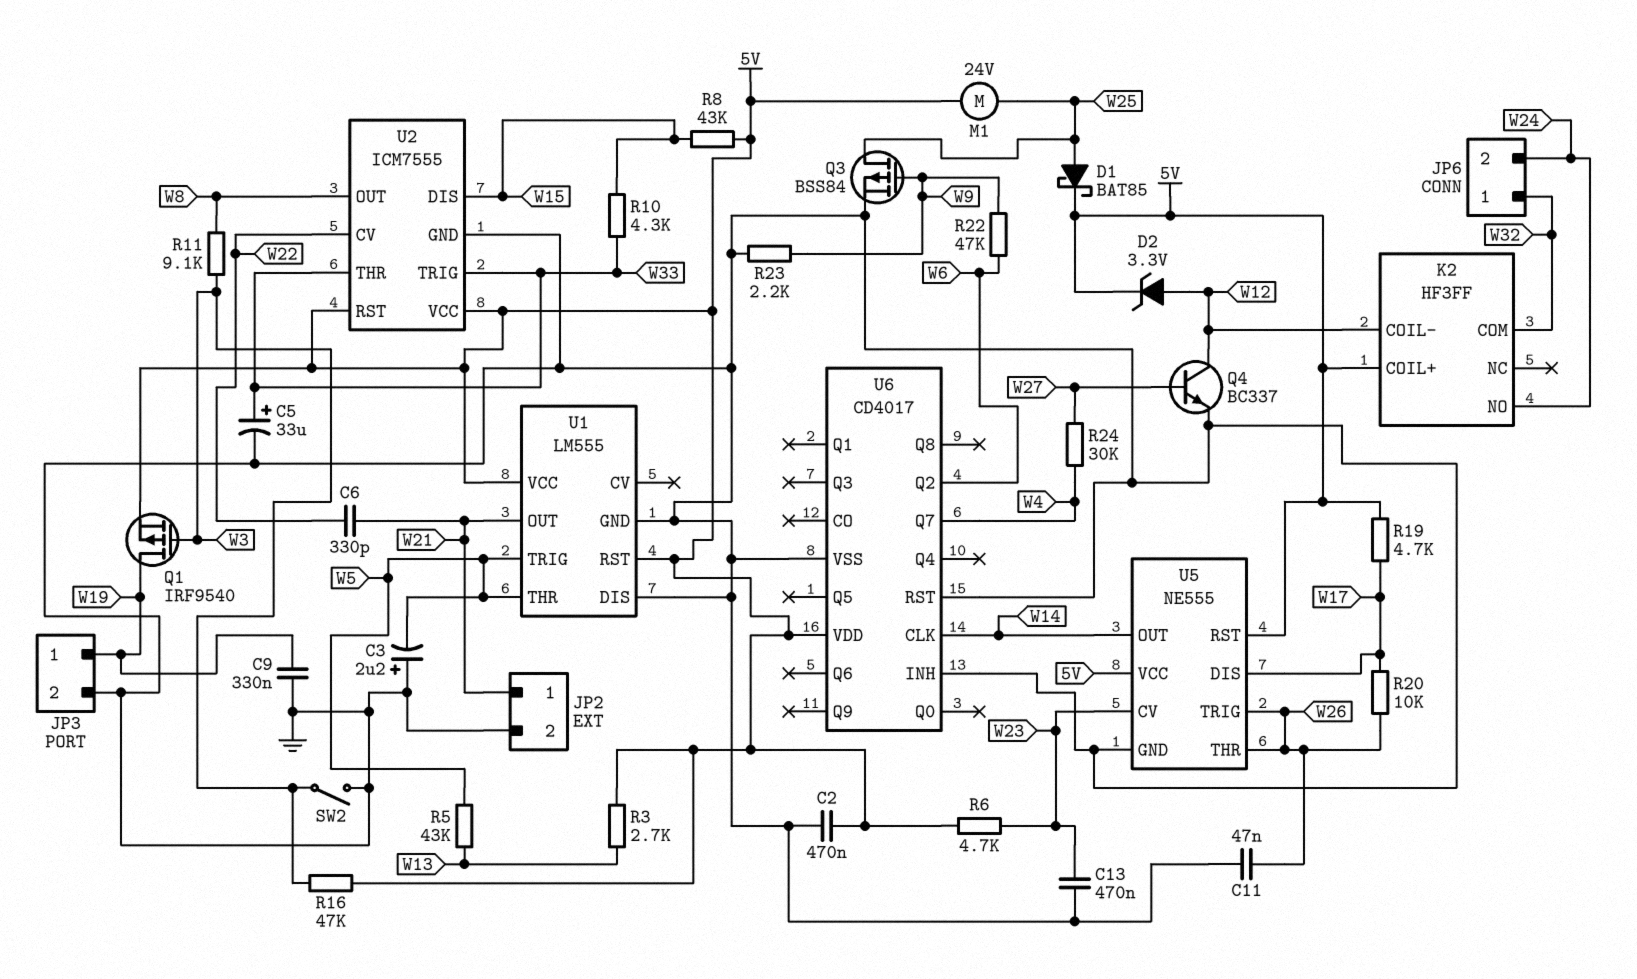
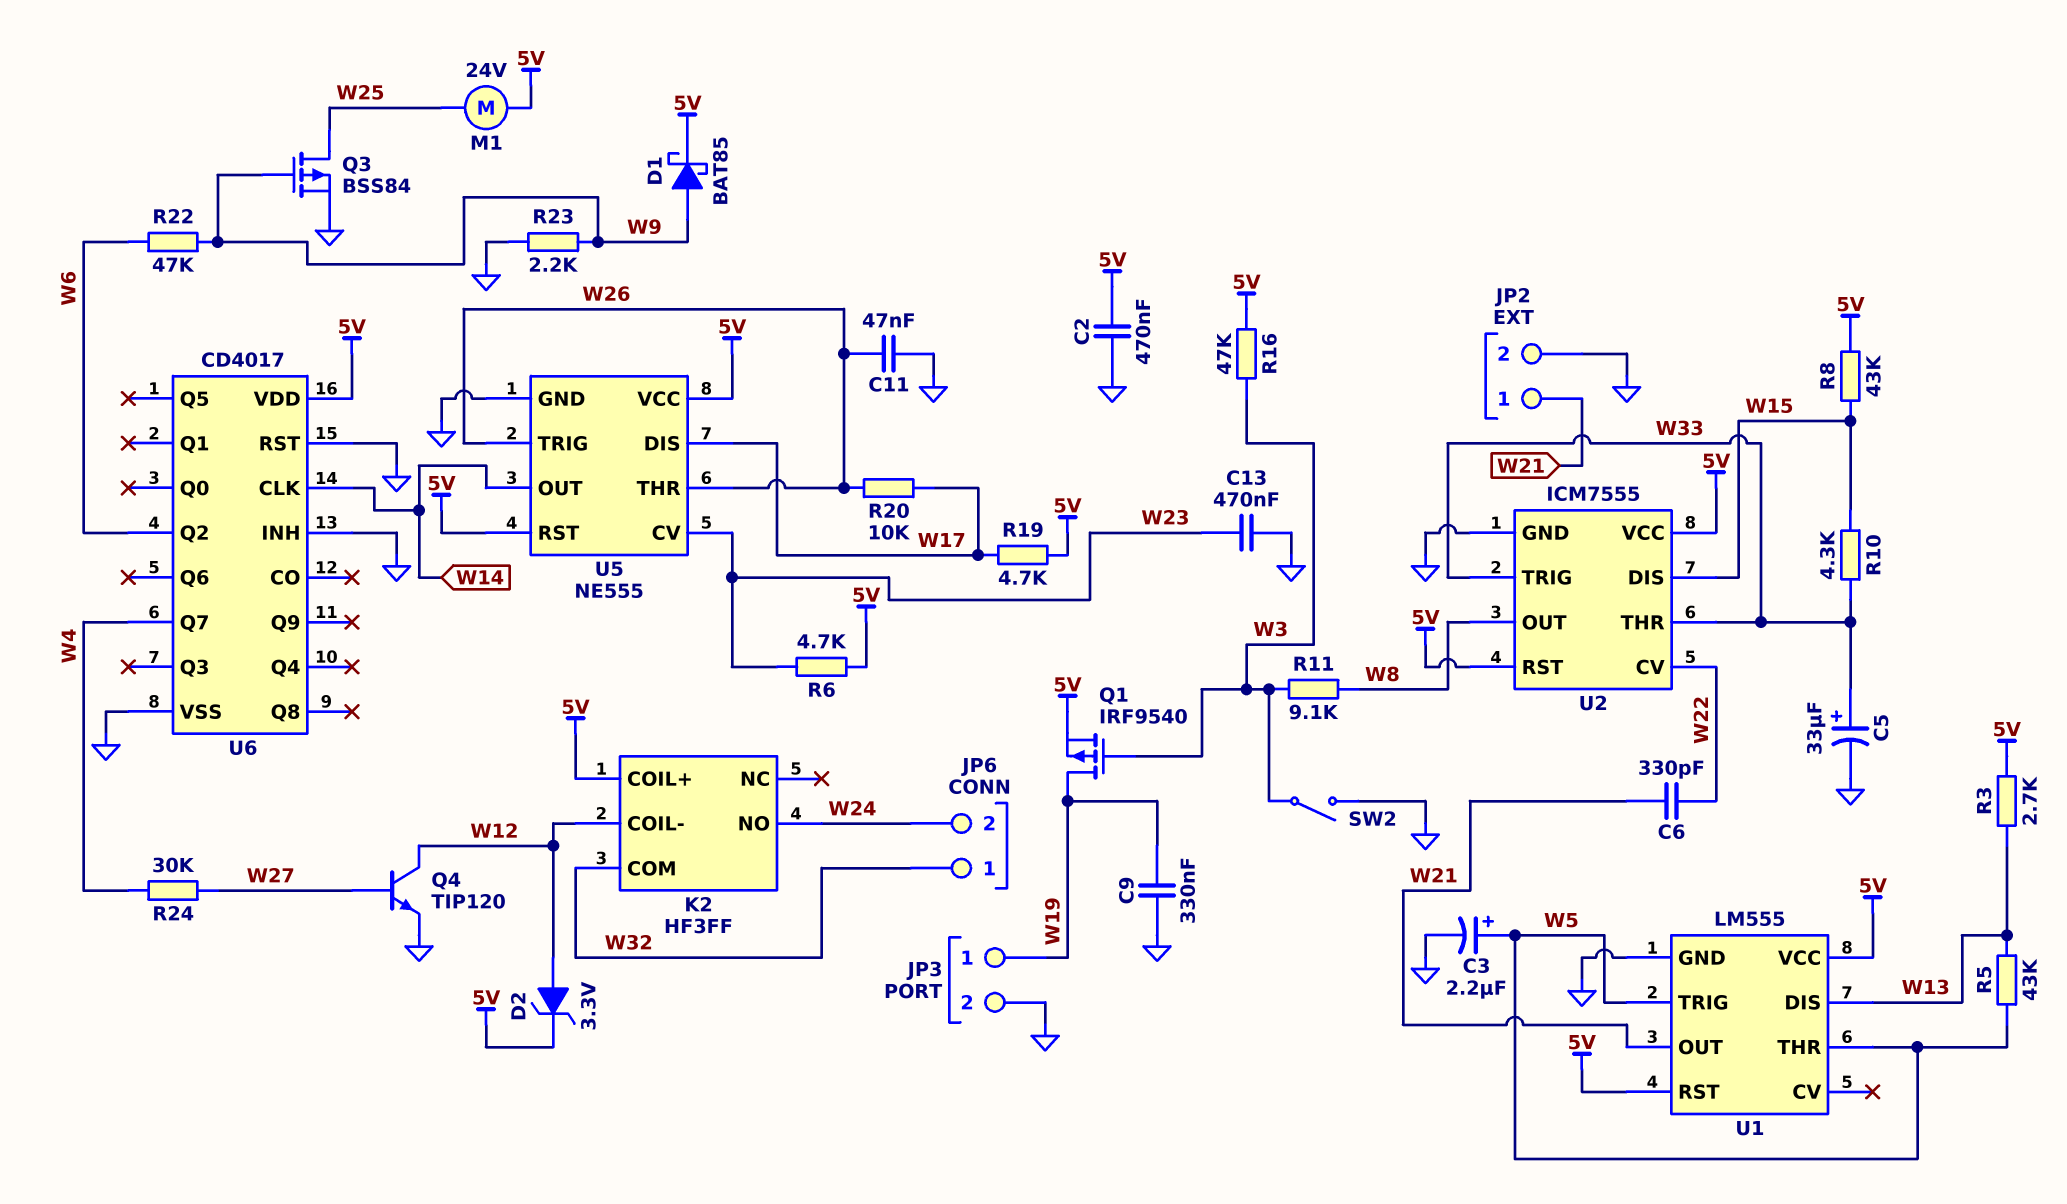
C3: 2.2uF (plus GND, minus W5) -> 2.2uF (plus W5, minus GND)
D1: schottky BAT85 (A W25, K 5V) -> schottky BAT85 (A W9, K 5V)
Q4: NPN BC337 (B W27, C W12, E GND) -> NPN TIP120 (B W27, C W12, E GND)
U1 pin DIS: GND -> W13

